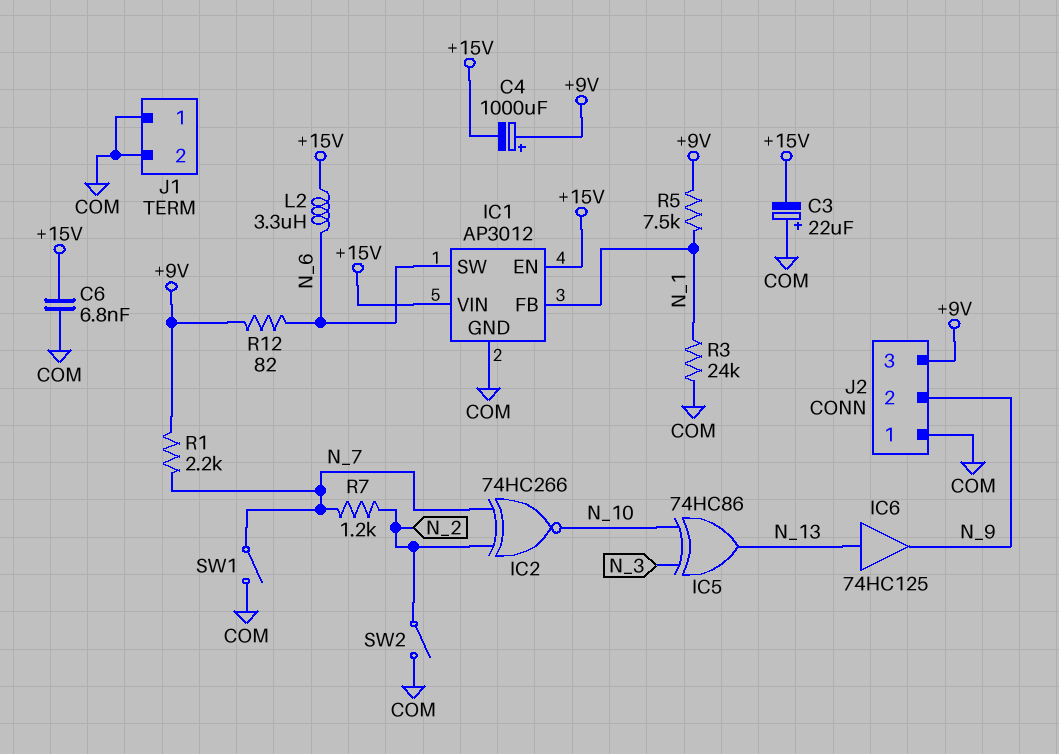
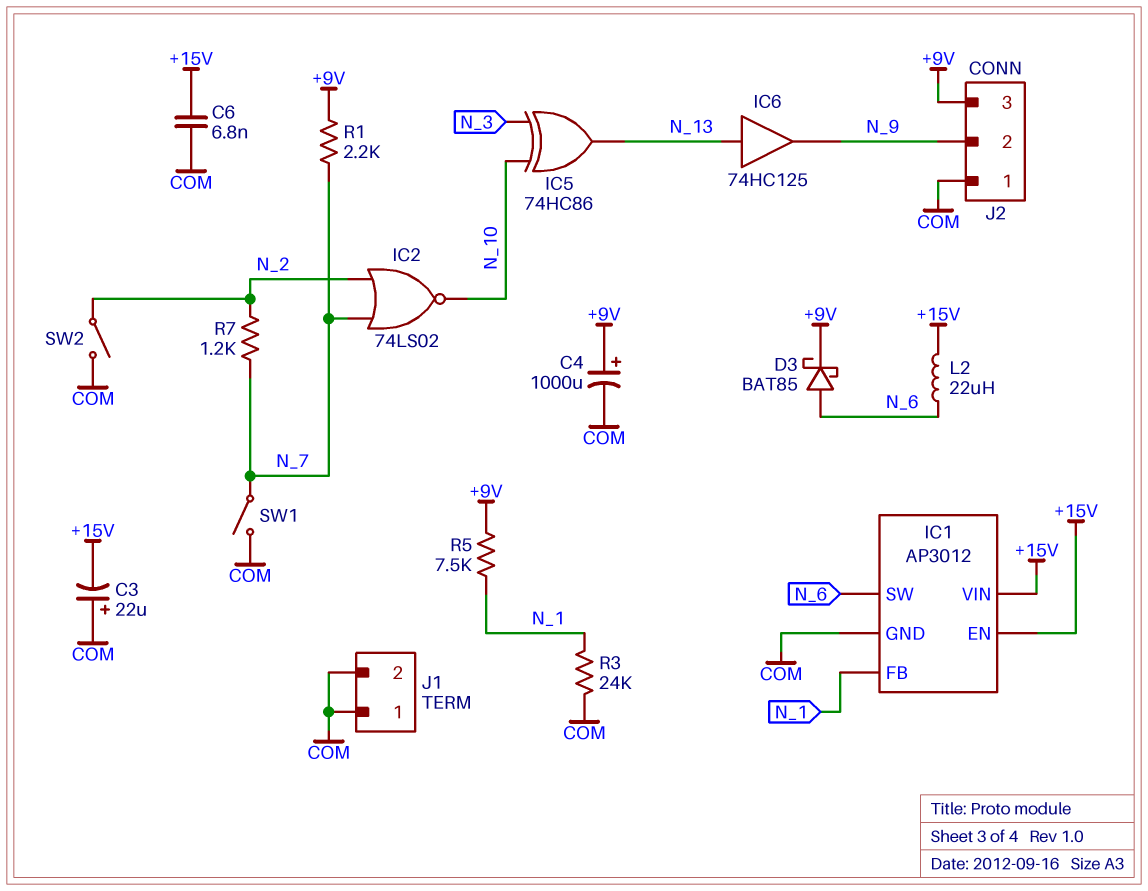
C4: 1000uF (plus +9V, minus +15V) -> 1000uF (plus +9V, minus COM)
D3: none -> schottky BAT85 (A N_6, K +9V)
IC2: XNOR 74HC266 (in N_2, in N_7, out N_10) -> NOR 74LS02 (in N_2, in N_7, out N_10)
L2: 3.3uH (+15V, N_6) -> 22uH (+15V, N_6)
R12: 82 (+9V, N_6) -> none

